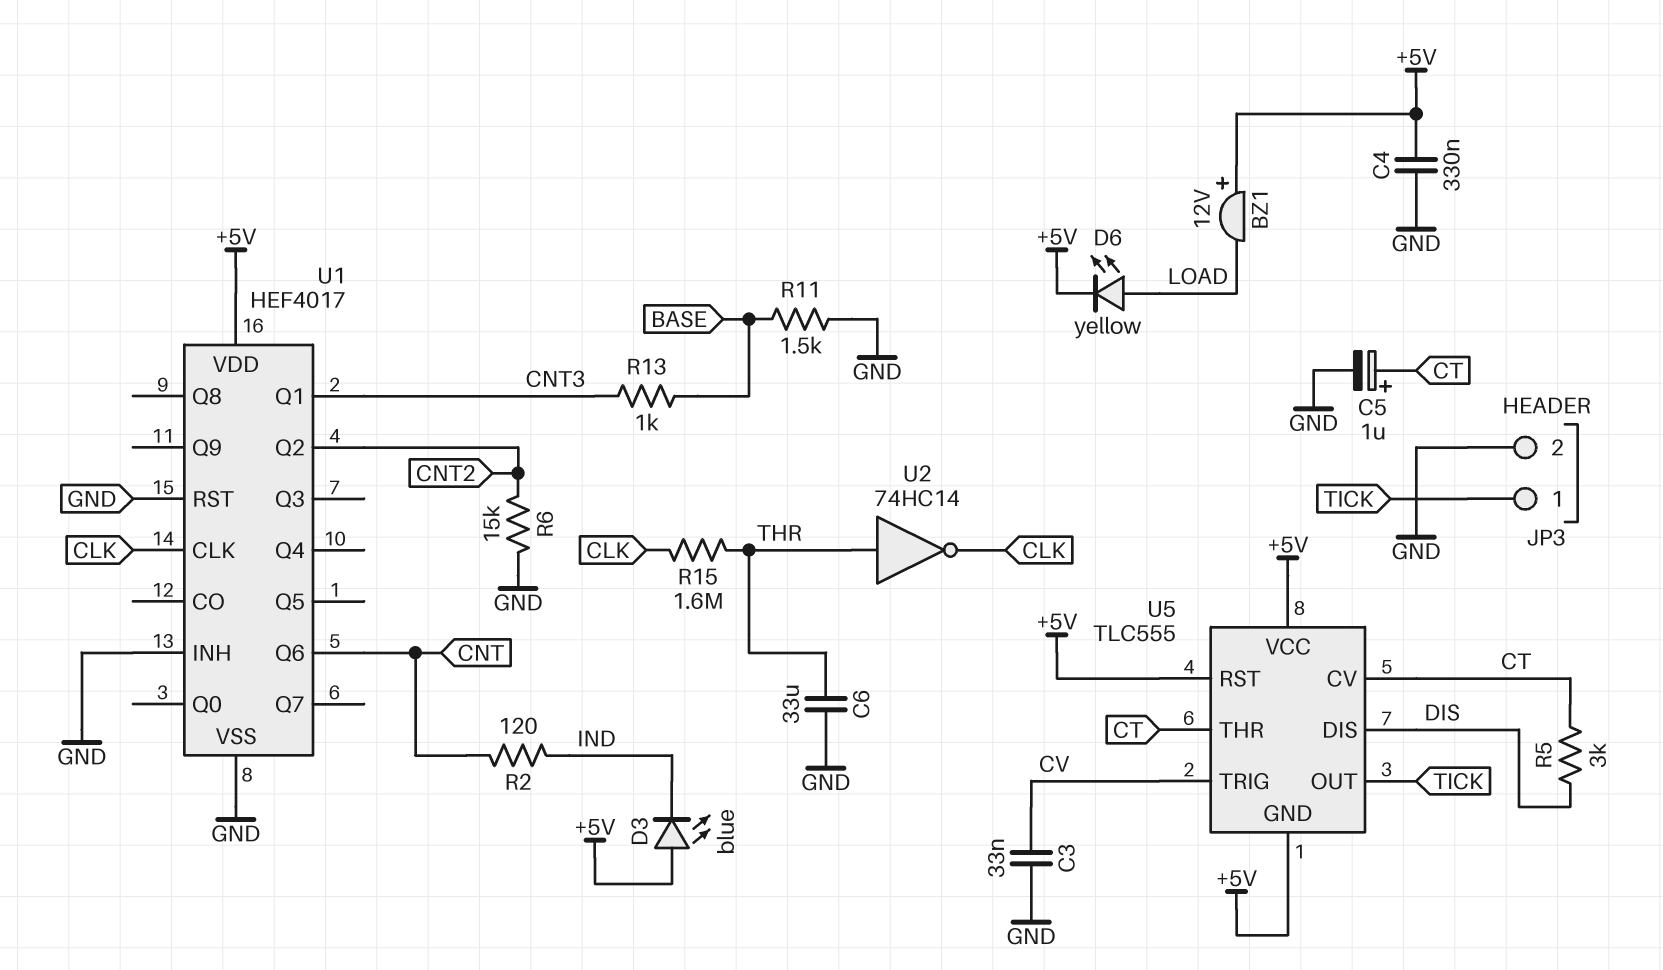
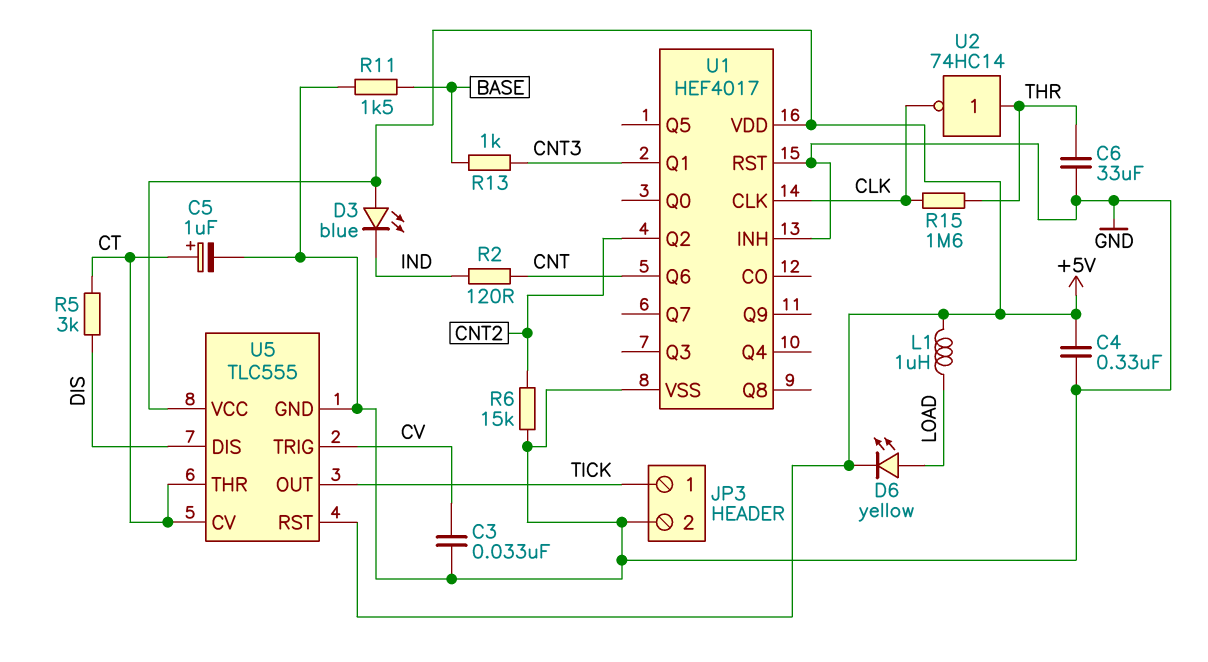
BZ1: buzzer 12V (plus +5V, minus LOAD) -> none
L1: none -> 1uH (+5V, LOAD)
U5 pin GND: +5V -> GND

